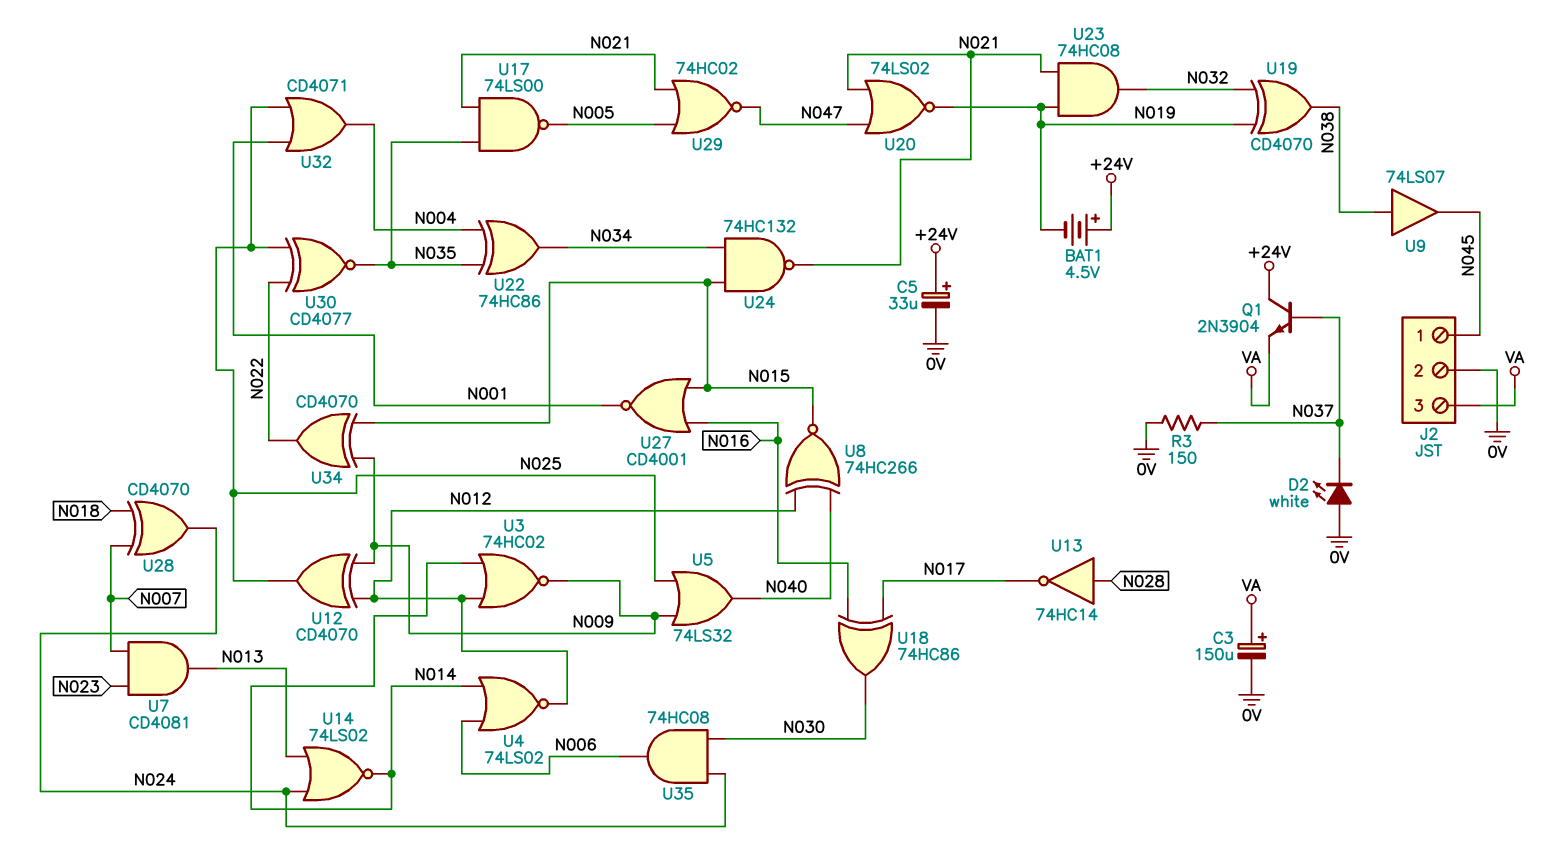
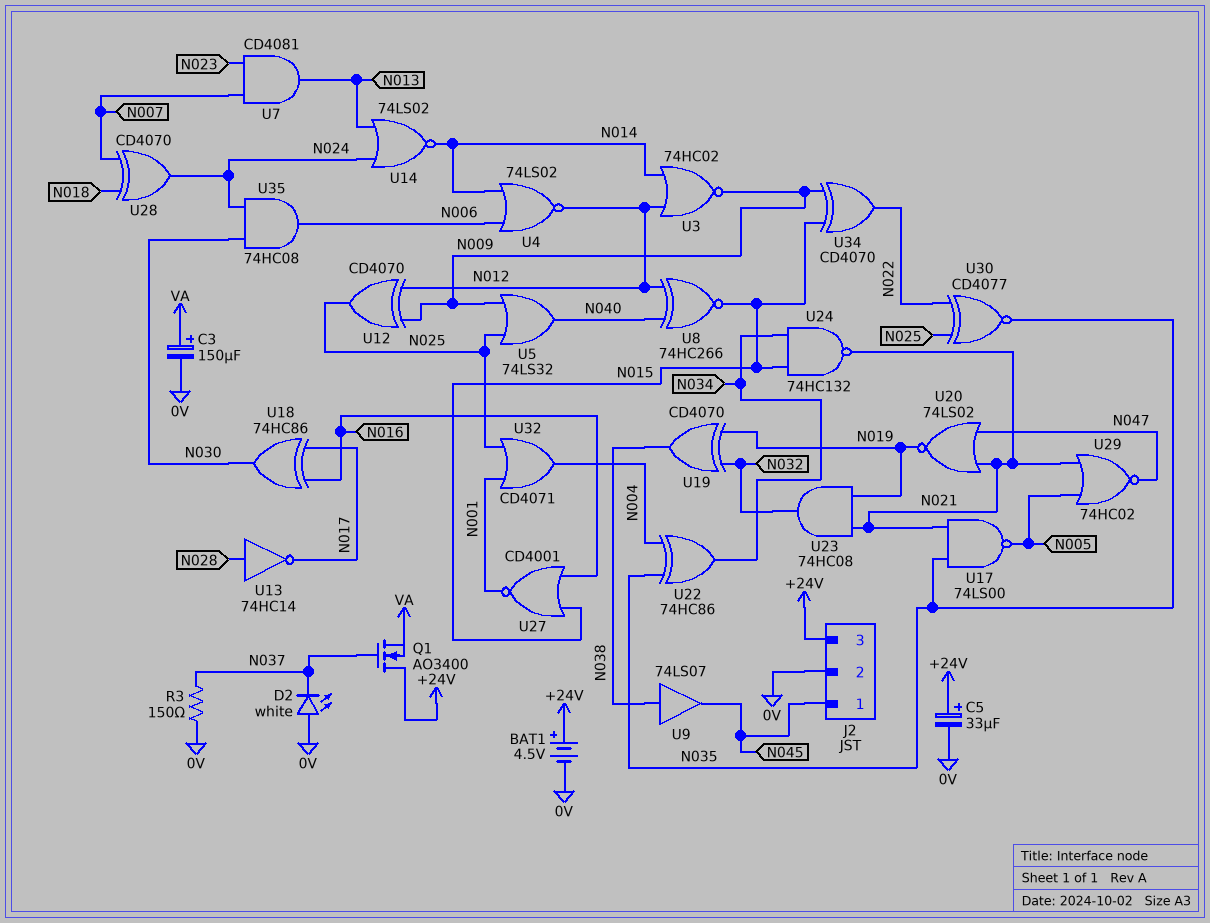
BAT1: 4.5V (plus +24V, minus N019) -> 4.5V (plus +24V, minus 0V)
J2 pin 3: VA -> +24V
Q1: NPN 2N3904 (B N037, C +24V, E VA) -> NMOS AO3400 (G N037, D +24V, S VA)

